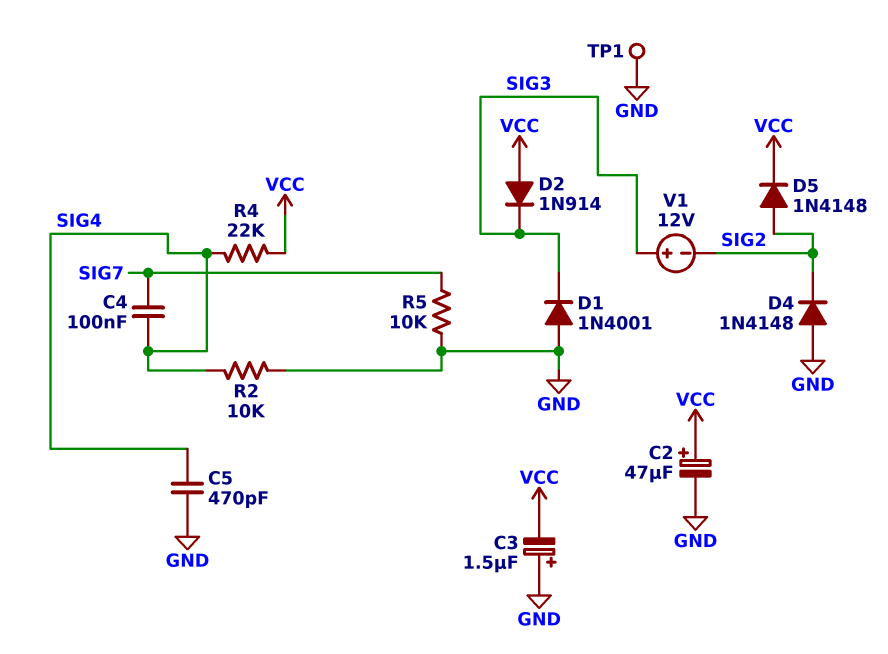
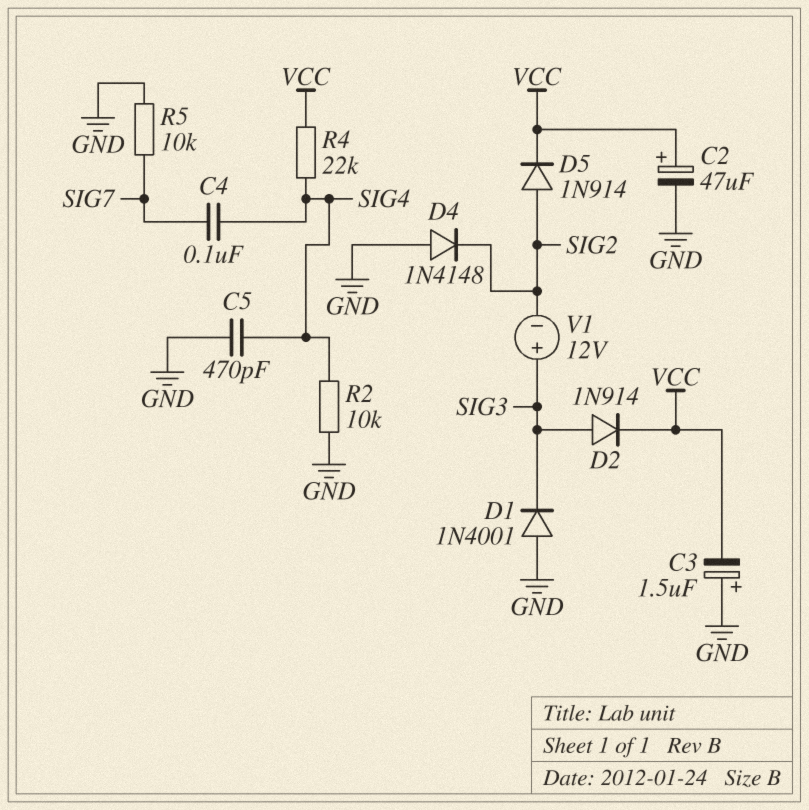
D2: diode 1N914 (A VCC, K SIG3) -> diode 1N914 (A SIG3, K VCC)
D5: diode 1N4148 (A SIG2, K VCC) -> diode 1N914 (A SIG2, K VCC)
TP1: test point (GND) -> none

